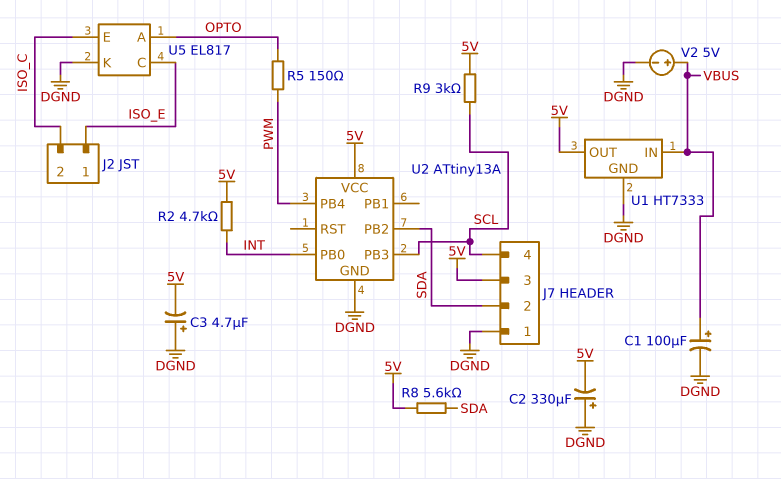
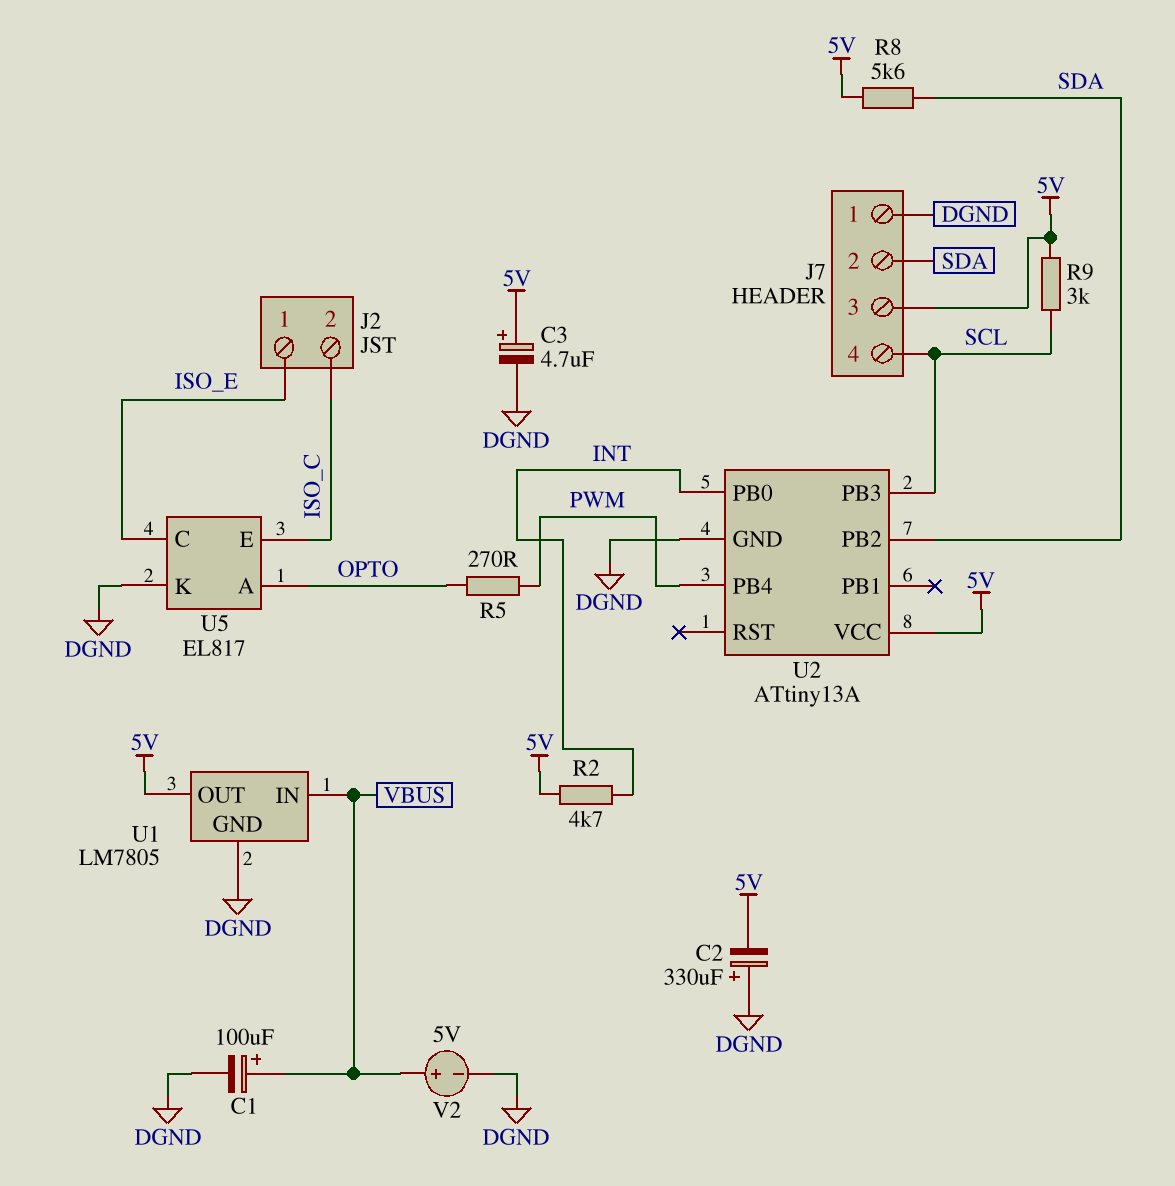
C3: 4.7uF (plus DGND, minus 5V) -> 4.7uF (plus 5V, minus DGND)
R5: 150 (OPTO, PWM) -> 270 (OPTO, PWM)
U1: HT7333 -> LM7805

